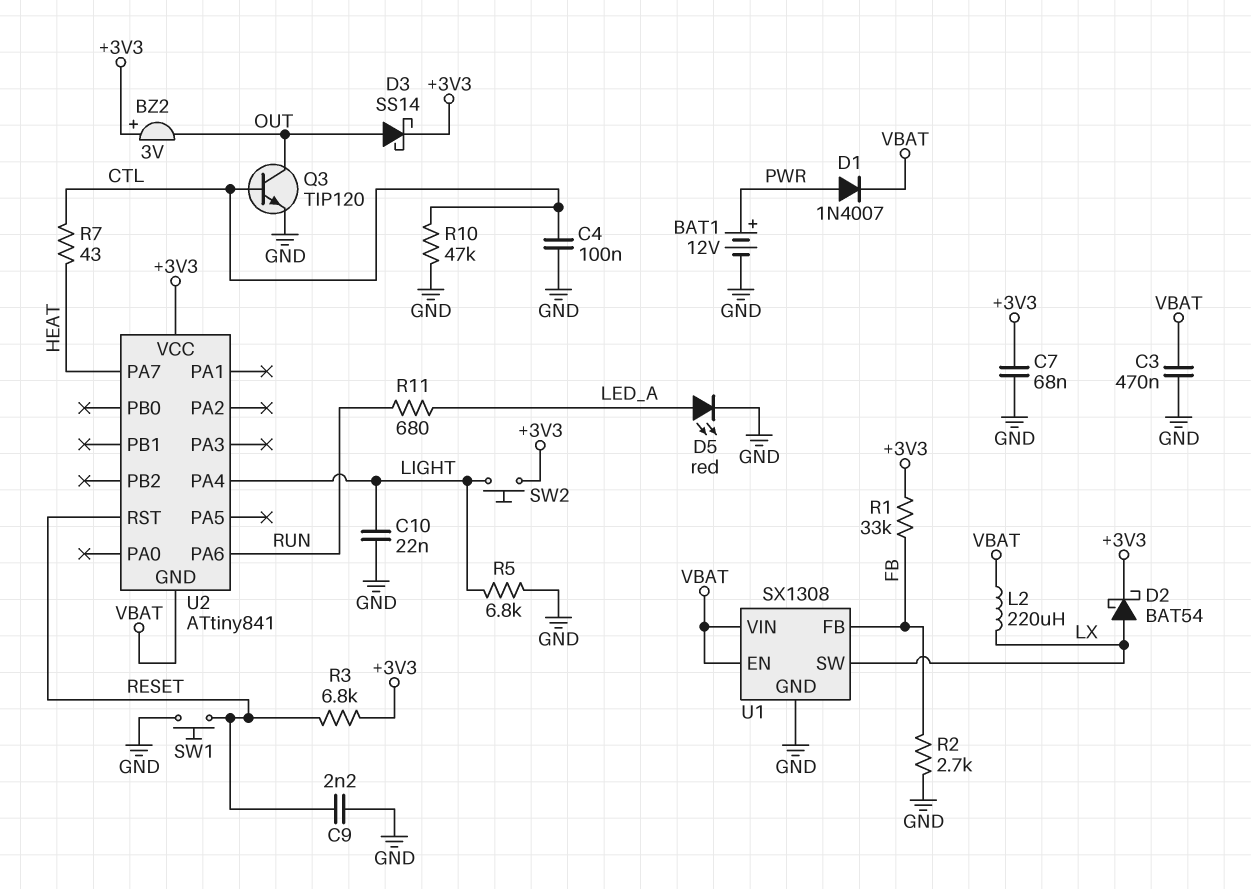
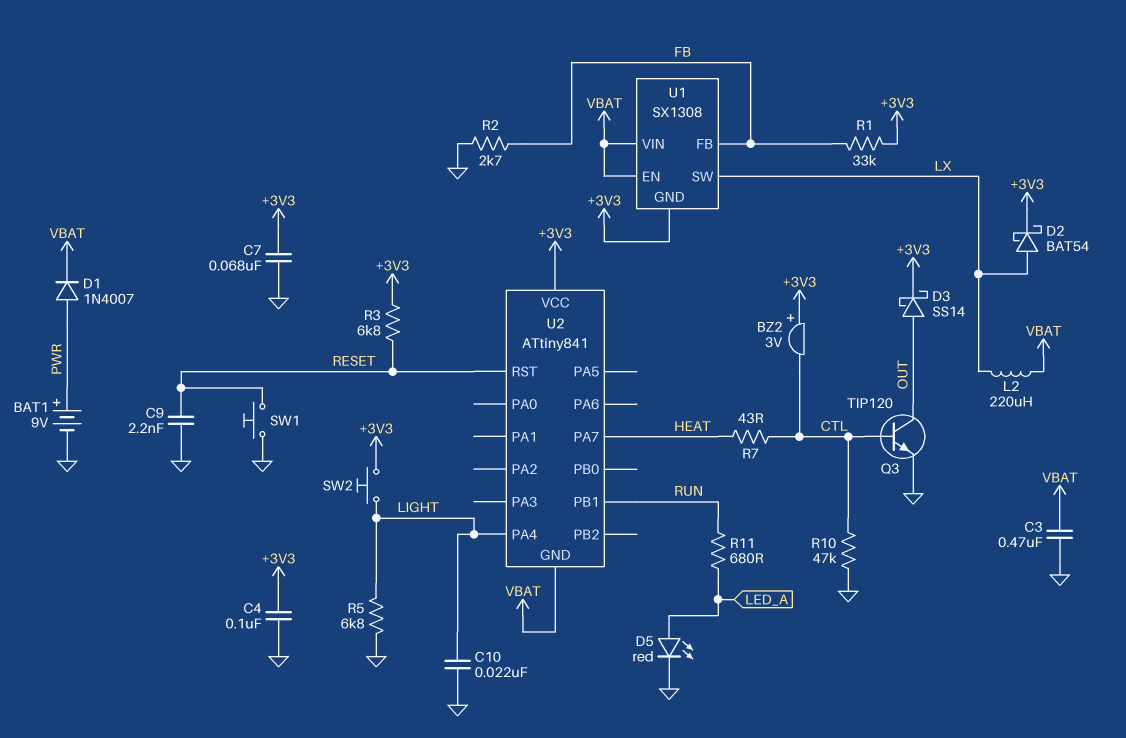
BAT1: 12V (plus PWR, minus GND) -> 9V (plus PWR, minus GND)
BZ2: buzzer 3V (plus +3V3, minus OUT) -> buzzer 3V (plus +3V3, minus CTL)
C4: 100nF (CTL, GND) -> 100nF (+3V3, GND)
U1 pin GND: GND -> +3V3
U2 pin PA6: RUN -> none
U2 pin PB1: none -> RUN

